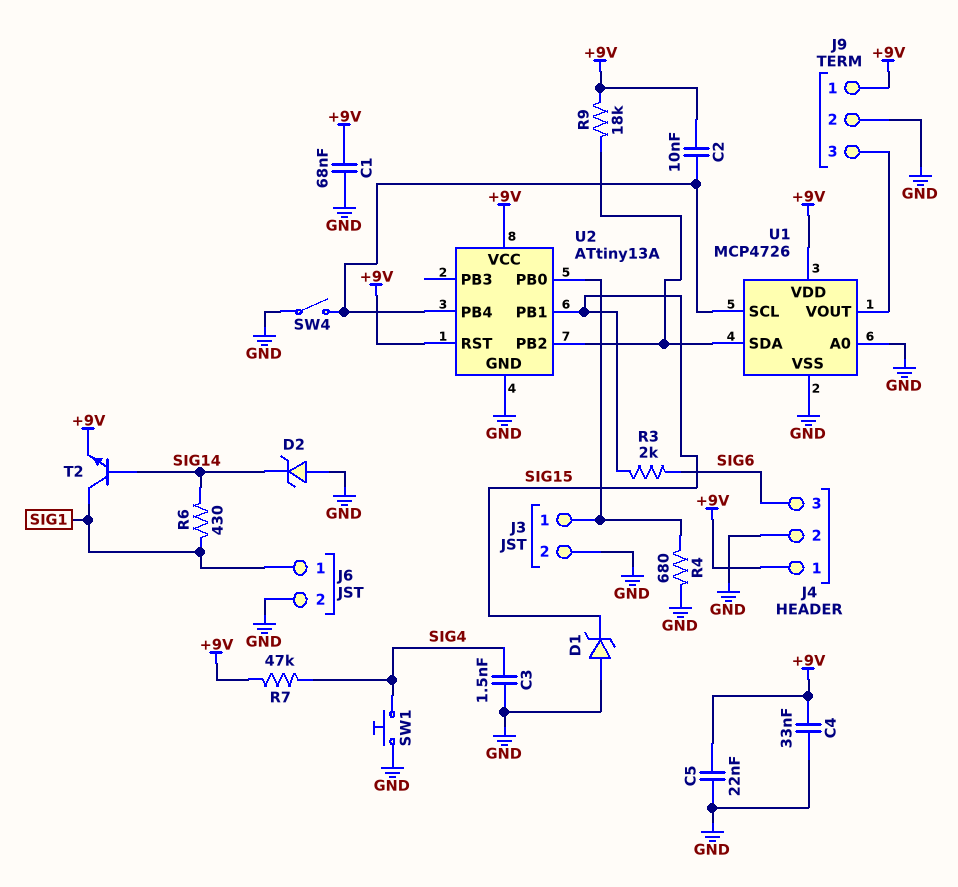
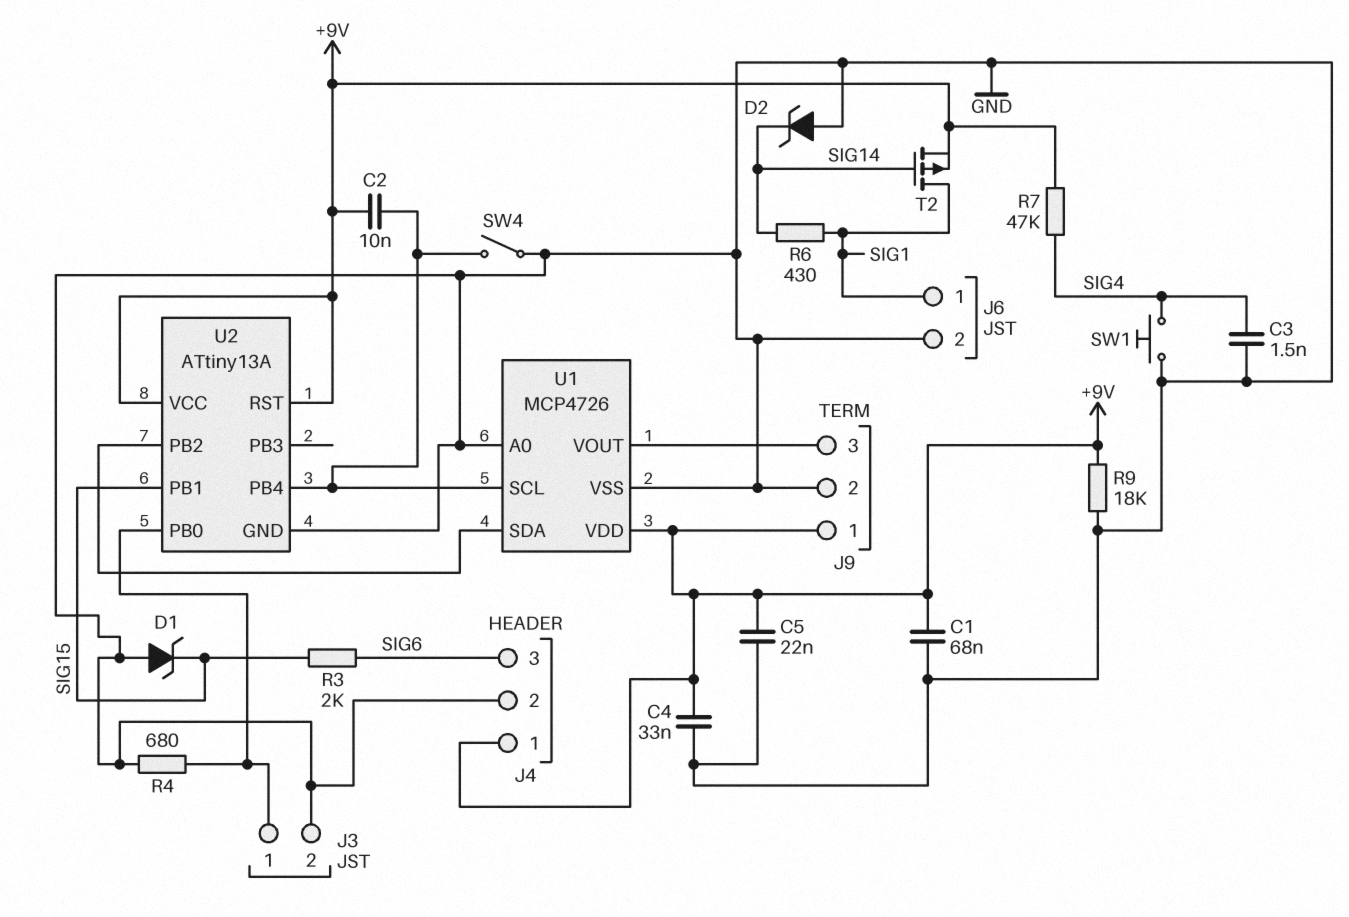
R9: 18k (+9V, U1/SDA) -> 18k (+9V, GND)
T2: NPN (B SIG14, C SIG1, E +9V) -> PMOS (G SIG14, D SIG1, S +9V)

